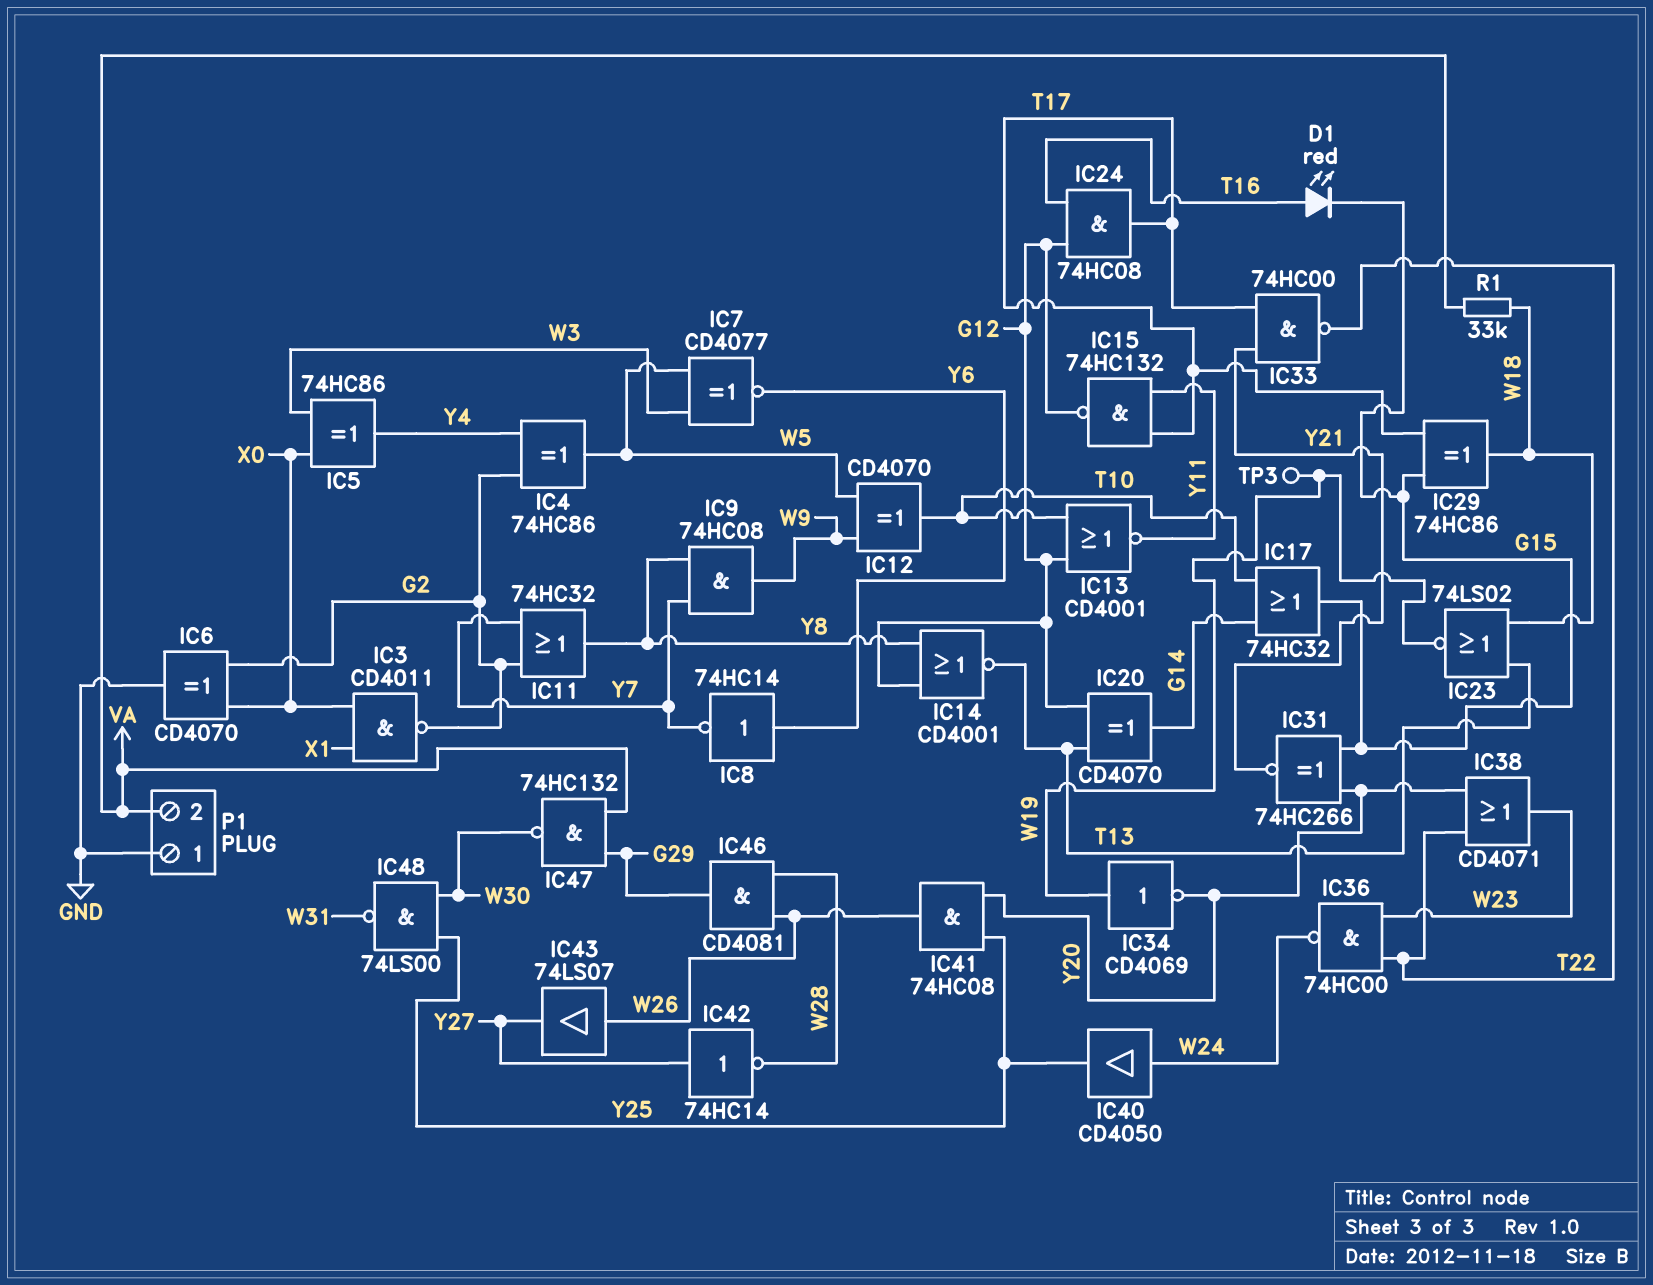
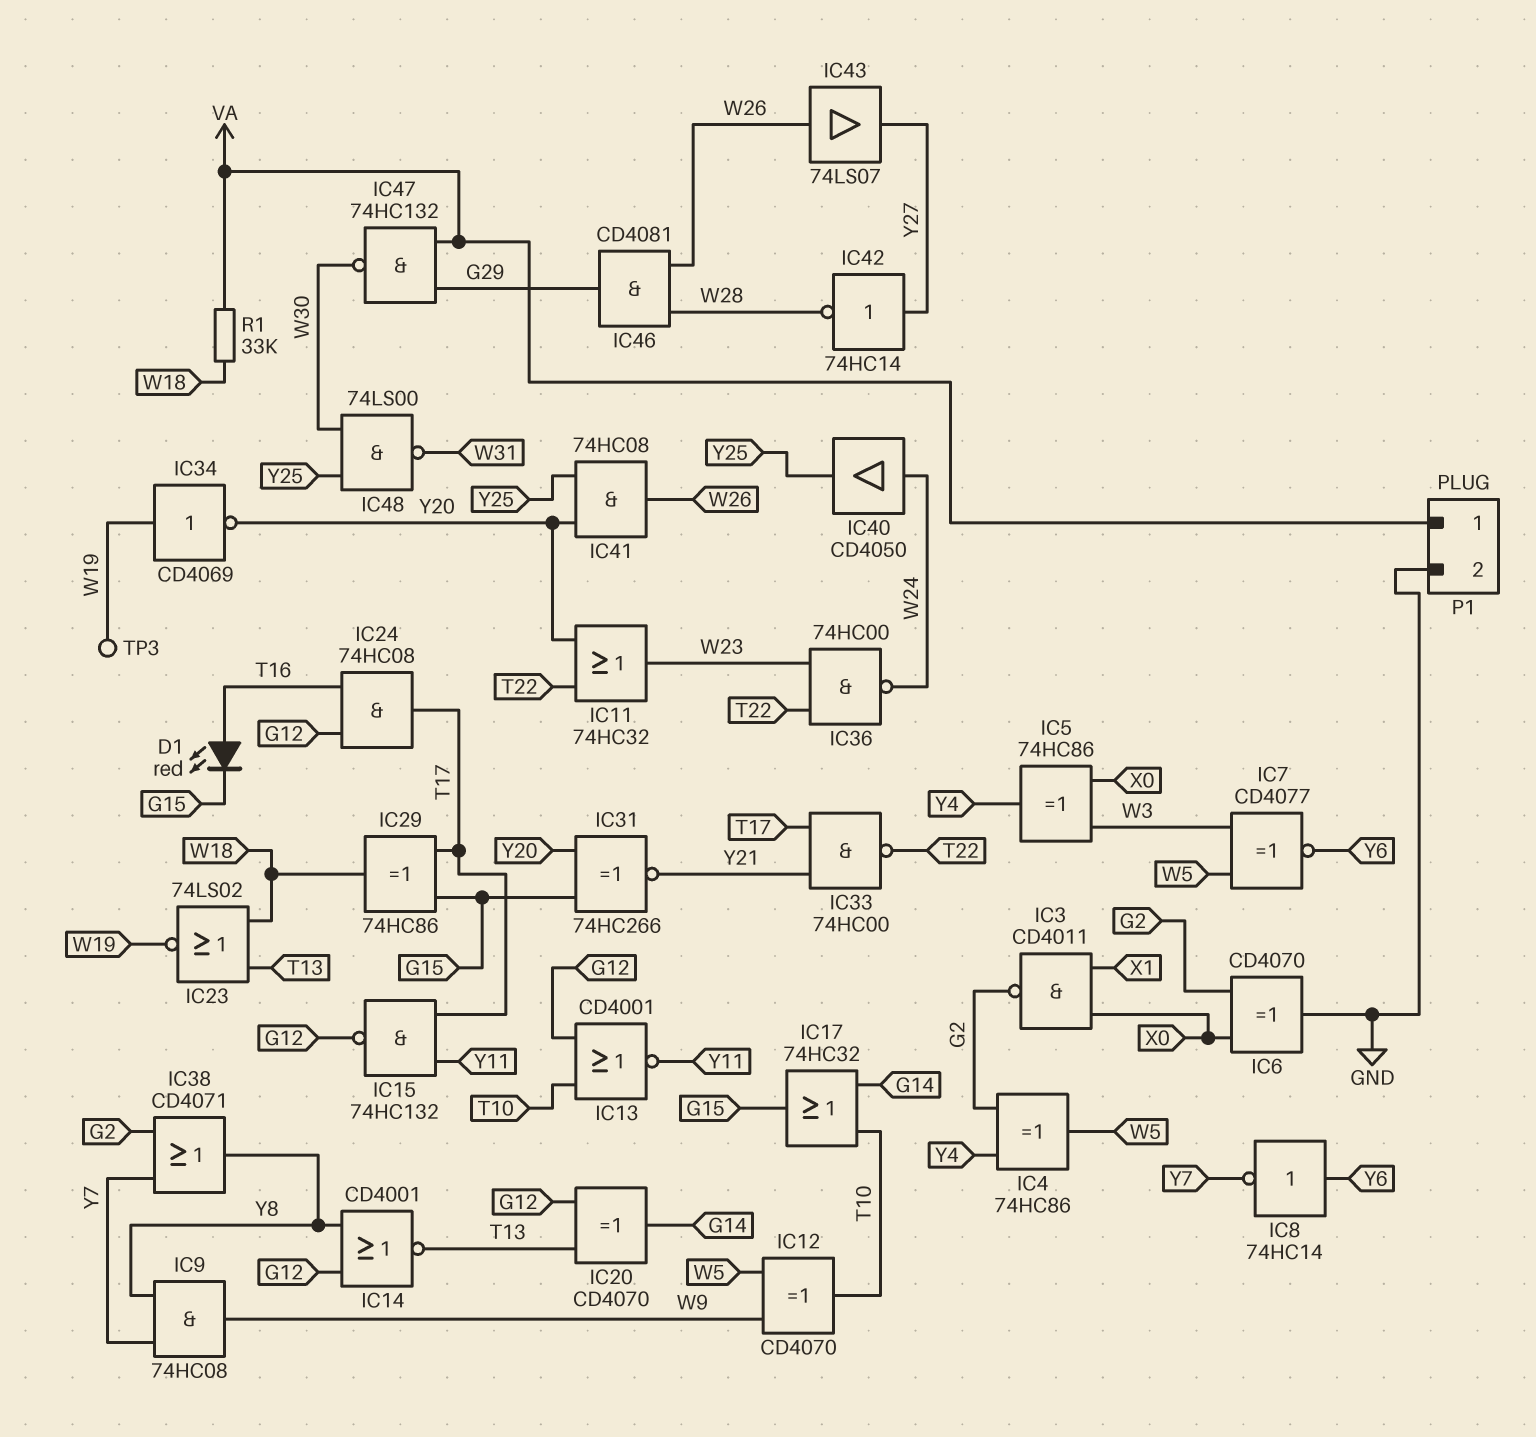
IC11: OR 74HC32 (in G2, in Y7, out Y8) -> OR 74HC32 (in T22, in Y20, out W23)
IC38: OR CD4071 (in T22, in Y20, out W23) -> OR CD4071 (in G2, in Y7, out Y8)
P1 pin 1: GND -> VA
P1 pin 2: VA -> GND

